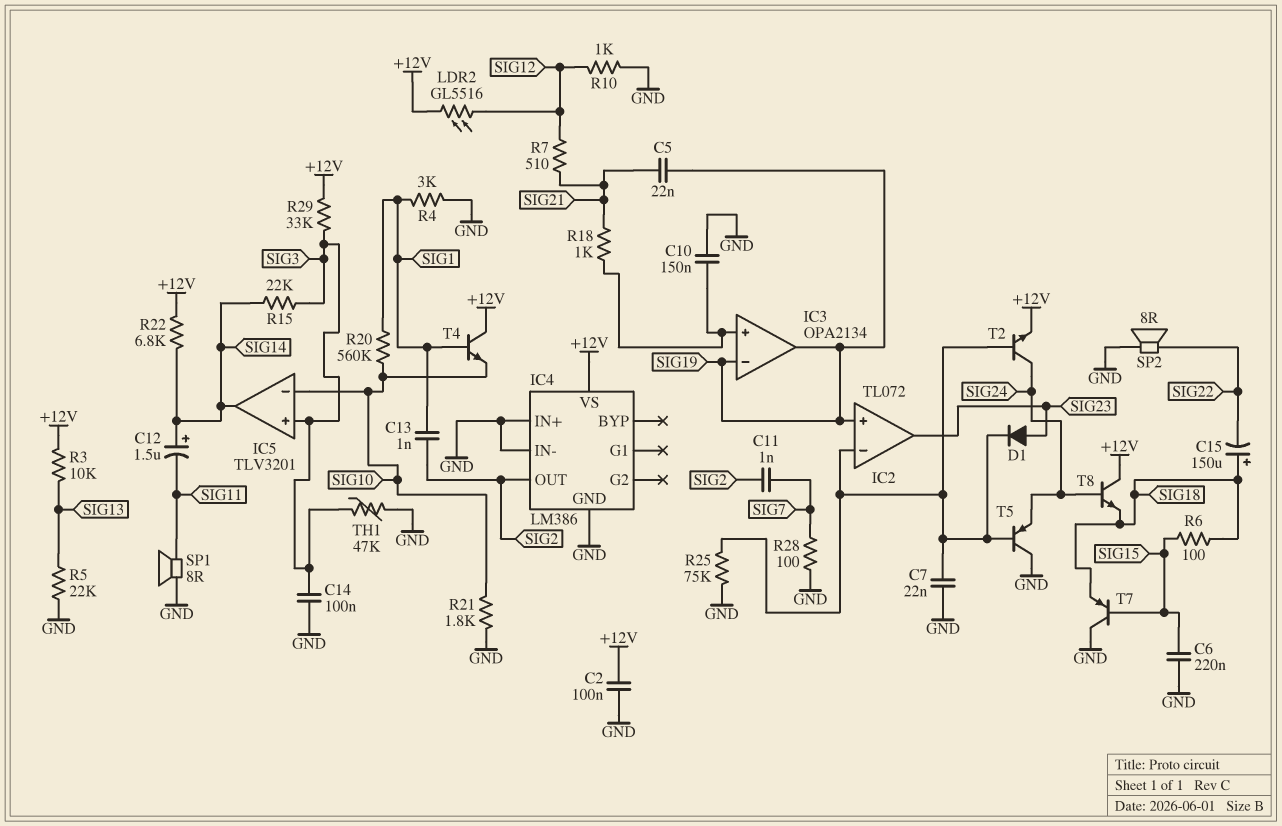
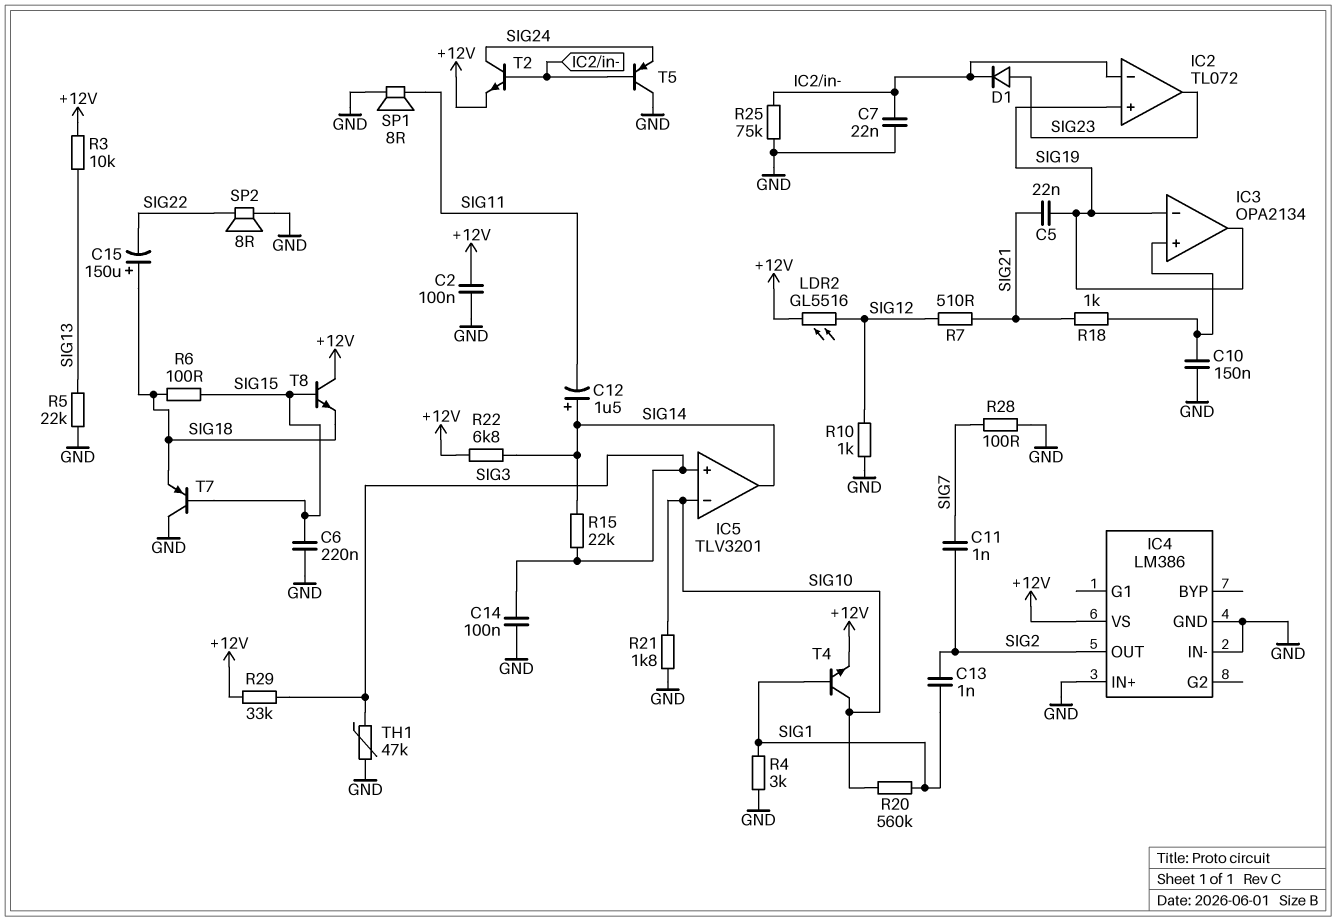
T4: NPN (B SIG1, C +12V, E SIG10) -> NPN (B SIG1, C SIG10, E +12V)
T8: NPN (B SIG24, C +12V, E SIG18) -> NPN (B SIG15, C +12V, E SIG18)

